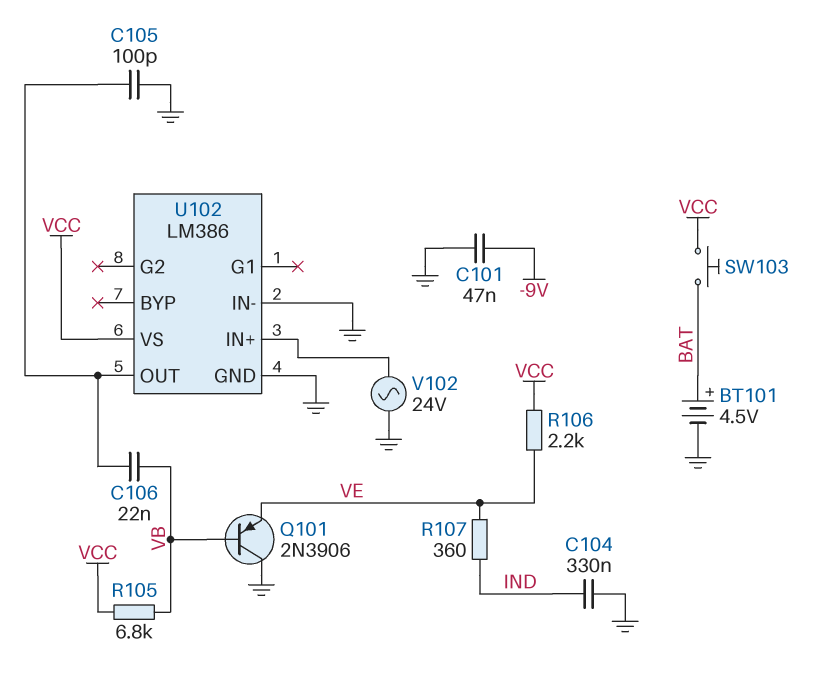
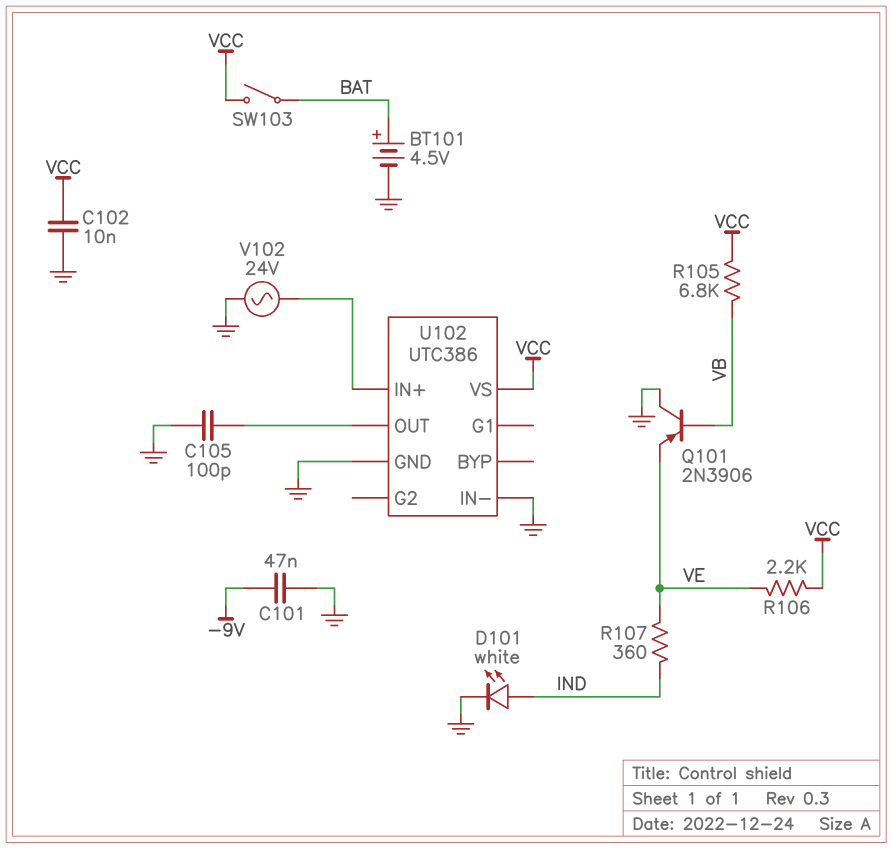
C102: none -> 10nF (GND, VCC)
C104: 330nF (GND, IND) -> none
C106: 22nF (U102/OUT, VB) -> none
D101: none -> LED white (A IND, K GND)
SW103: button (BAT, VCC) -> switch (BAT, VCC)
U102: LM386 -> UTC386

